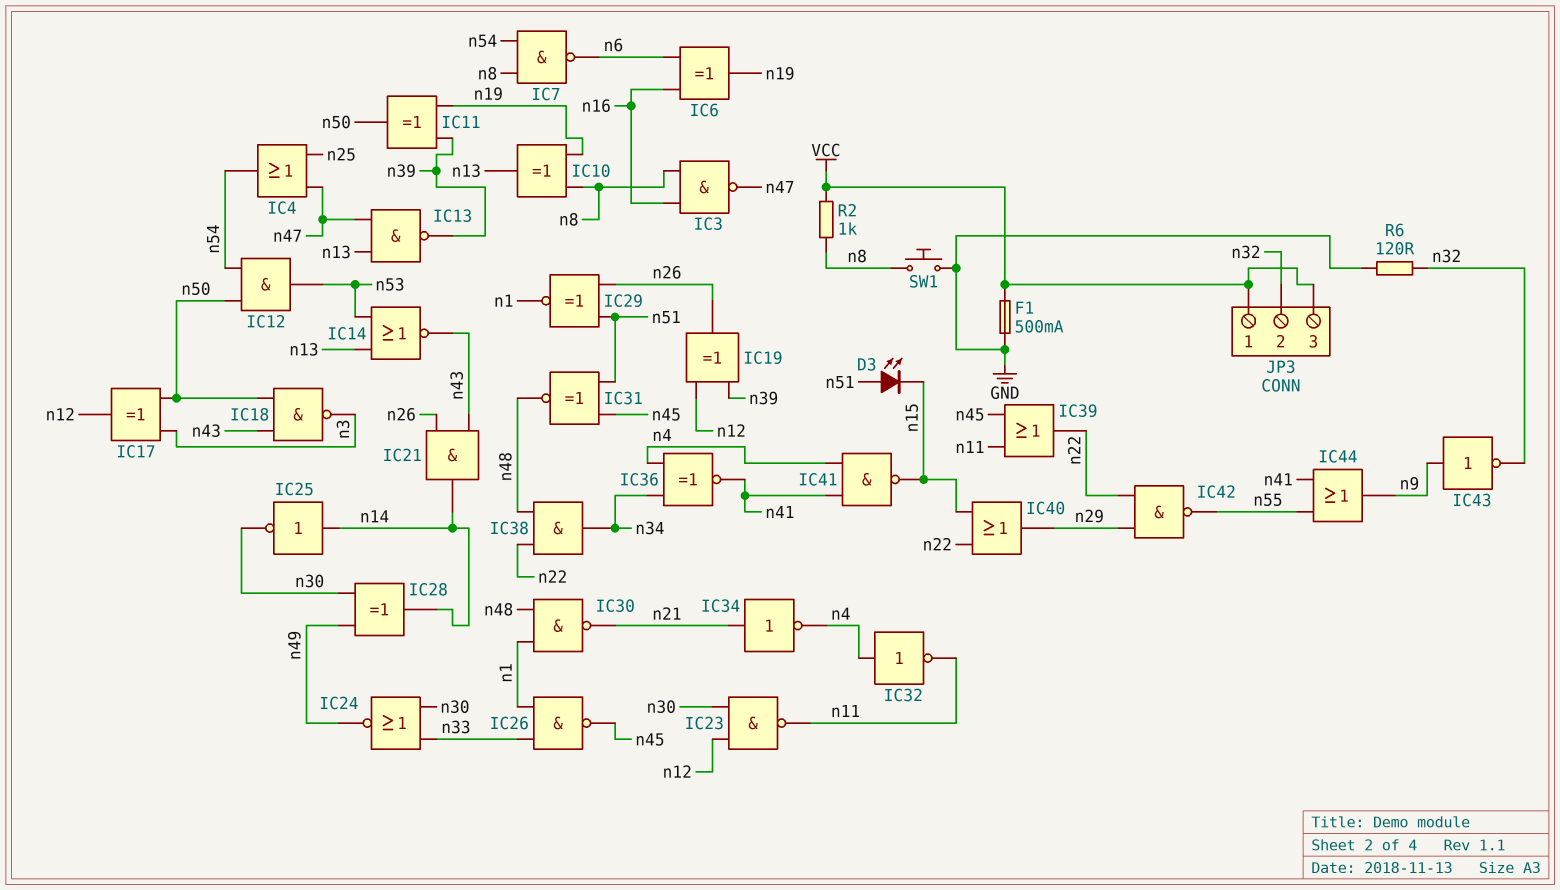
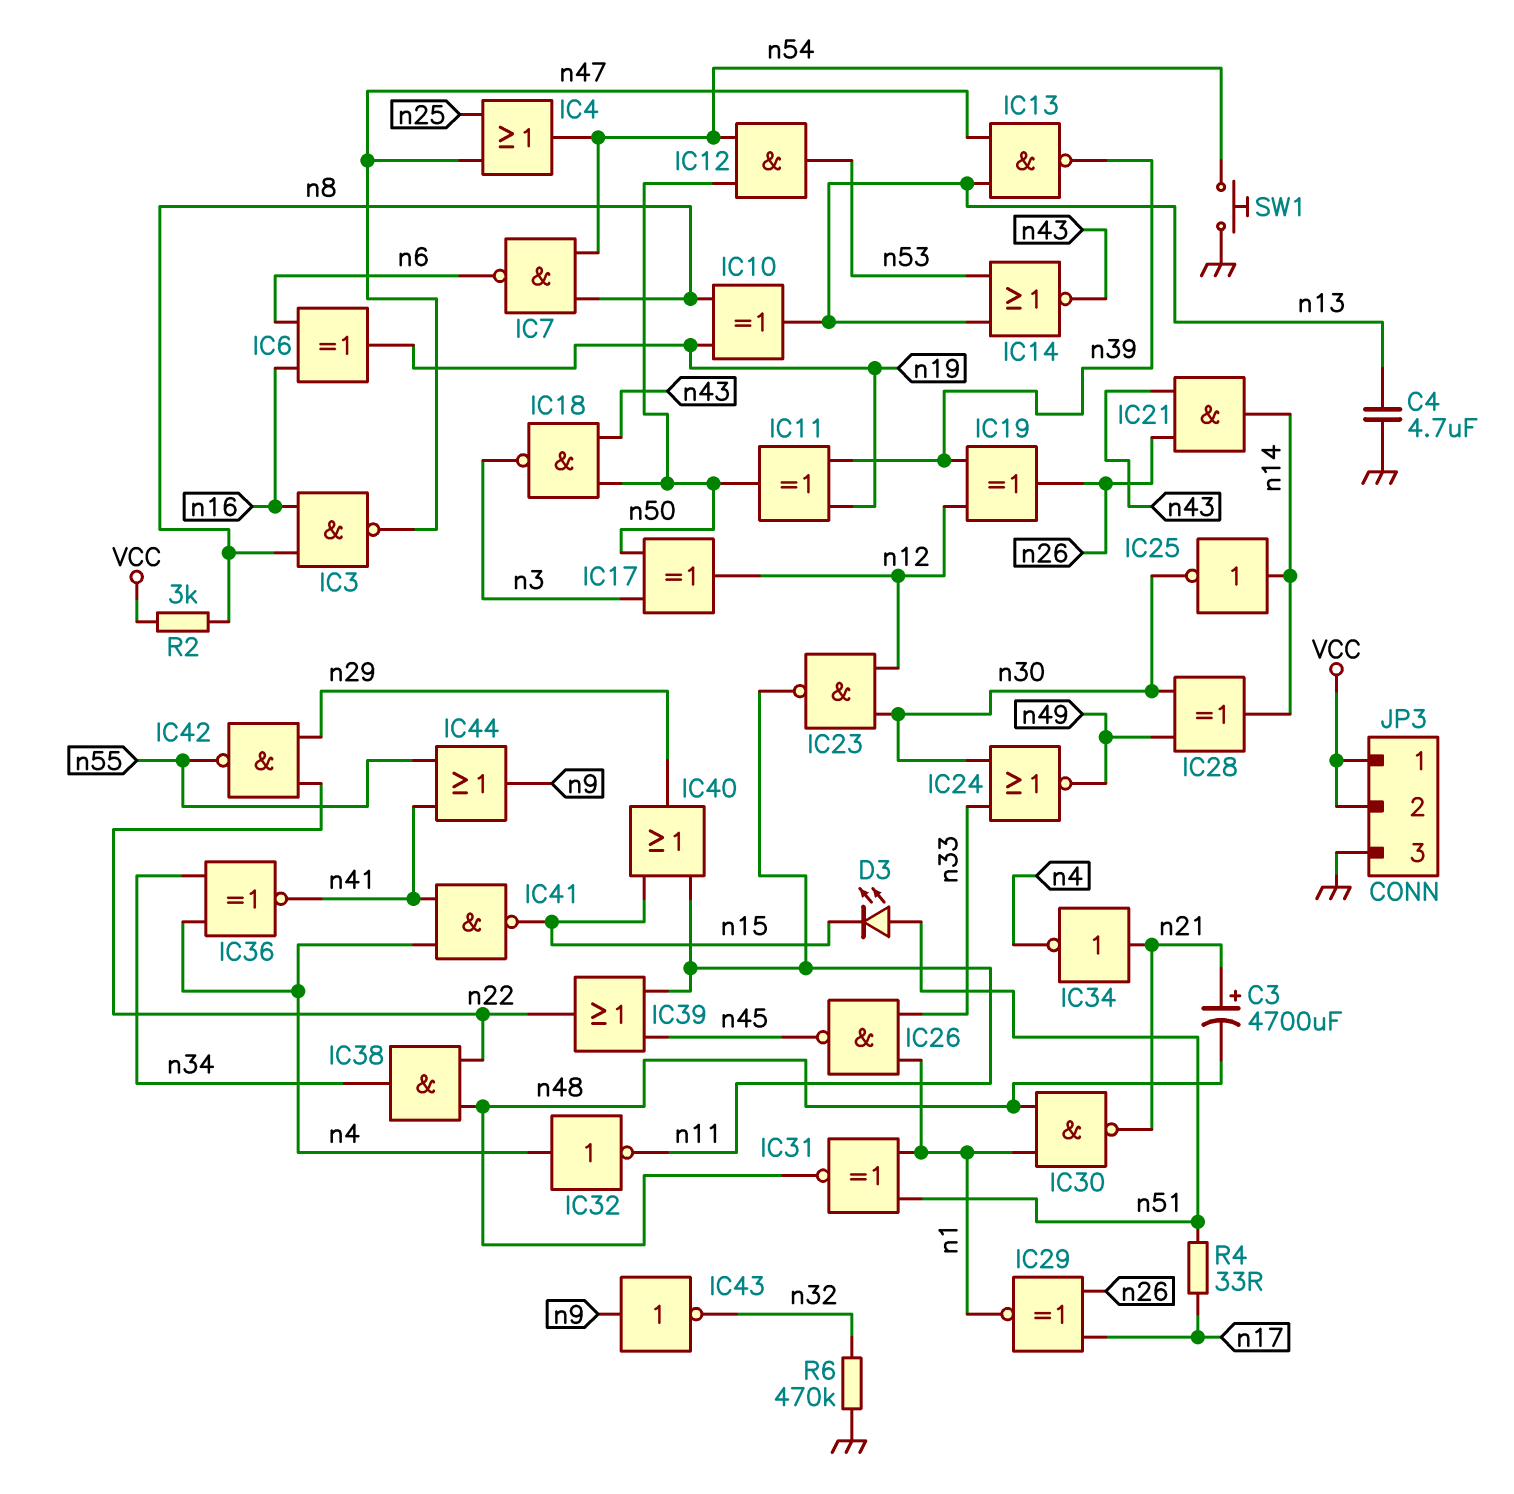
C3: none -> 4700uF (plus n21, minus n48)
C4: none -> 4.7uF (GND, n13)
F1: 500mA (GND, VCC) -> none
IC29: XNOR (in n26, in n51, out n1) -> XNOR (in n17, in n26, out n1)
IC31: XNOR (in n45, in n51, out n48) -> XNOR (in n1, in n51, out n48)
IC40: OR (in n15, in n22, out n29) -> OR (in n11, in n15, out n29)
JP3 pin 2: n32 -> VCC
JP3 pin 3: VCC -> GND
R2: 1k (VCC, n8) -> 3k (VCC, n8)
R4: none -> 33 (n17, n51)
R6: 120 (GND, n32) -> 470k (GND, n32)
SW1: button (GND, n8) -> button (GND, n54)

